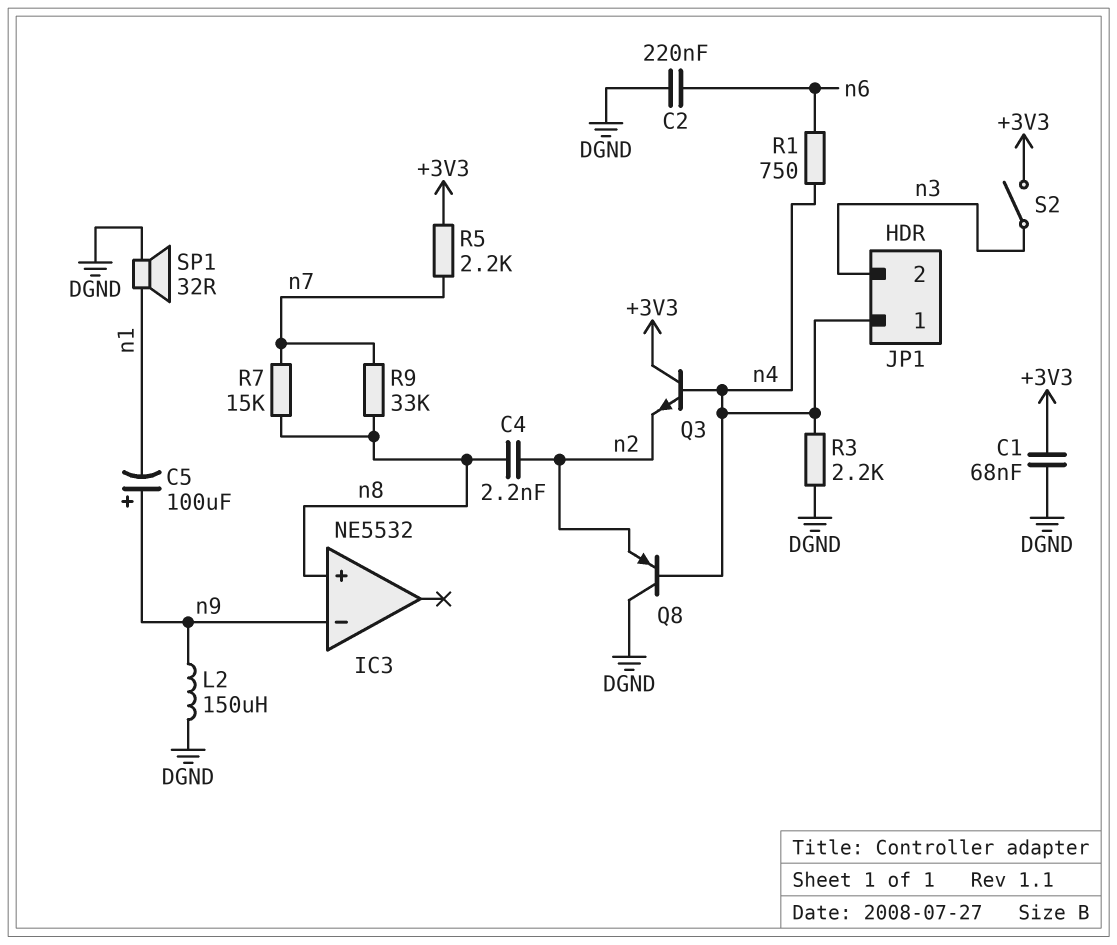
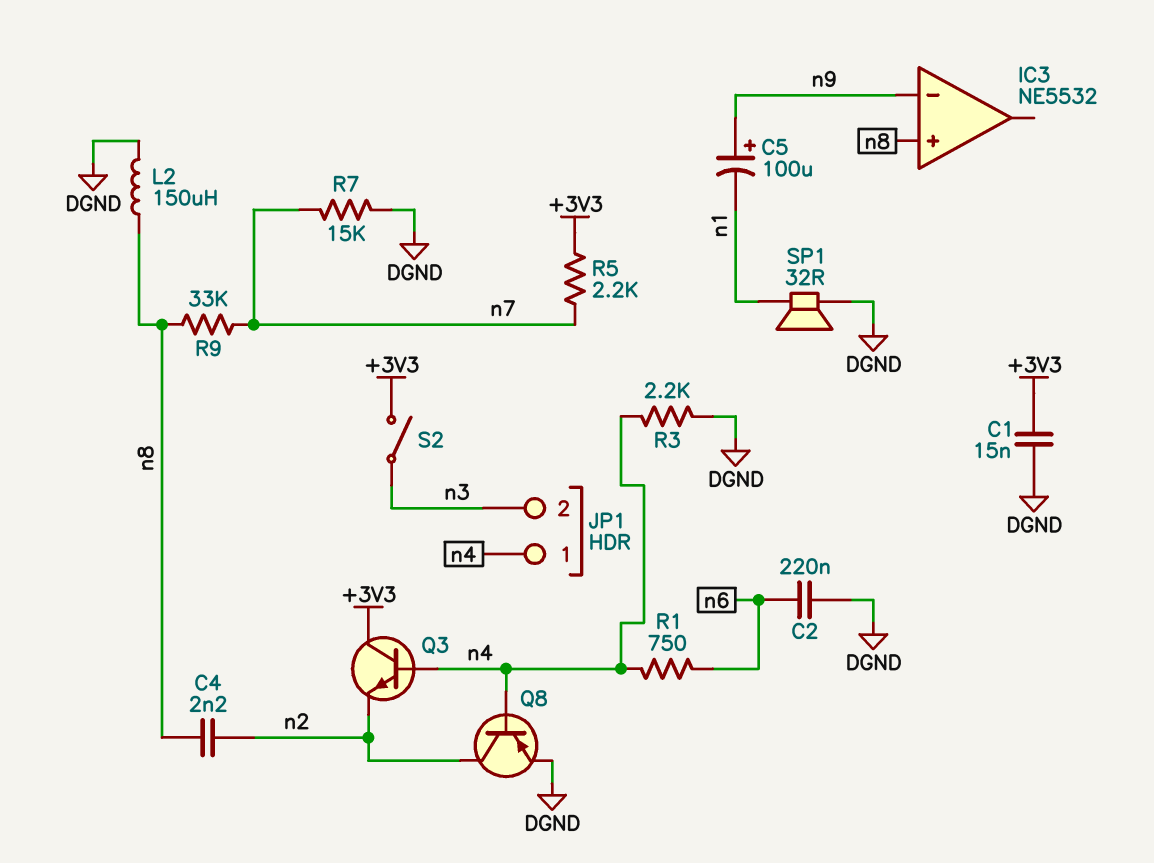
C1: 68nF (+3V3, DGND) -> 15nF (+3V3, DGND)
L2: 150uH (DGND, n9) -> 150uH (DGND, n8)
Q8: PNP (B n4, C DGND, E n2) -> PNP (B n4, C n2, E DGND)
R7: 15k (n7, n8) -> 15k (DGND, n7)

